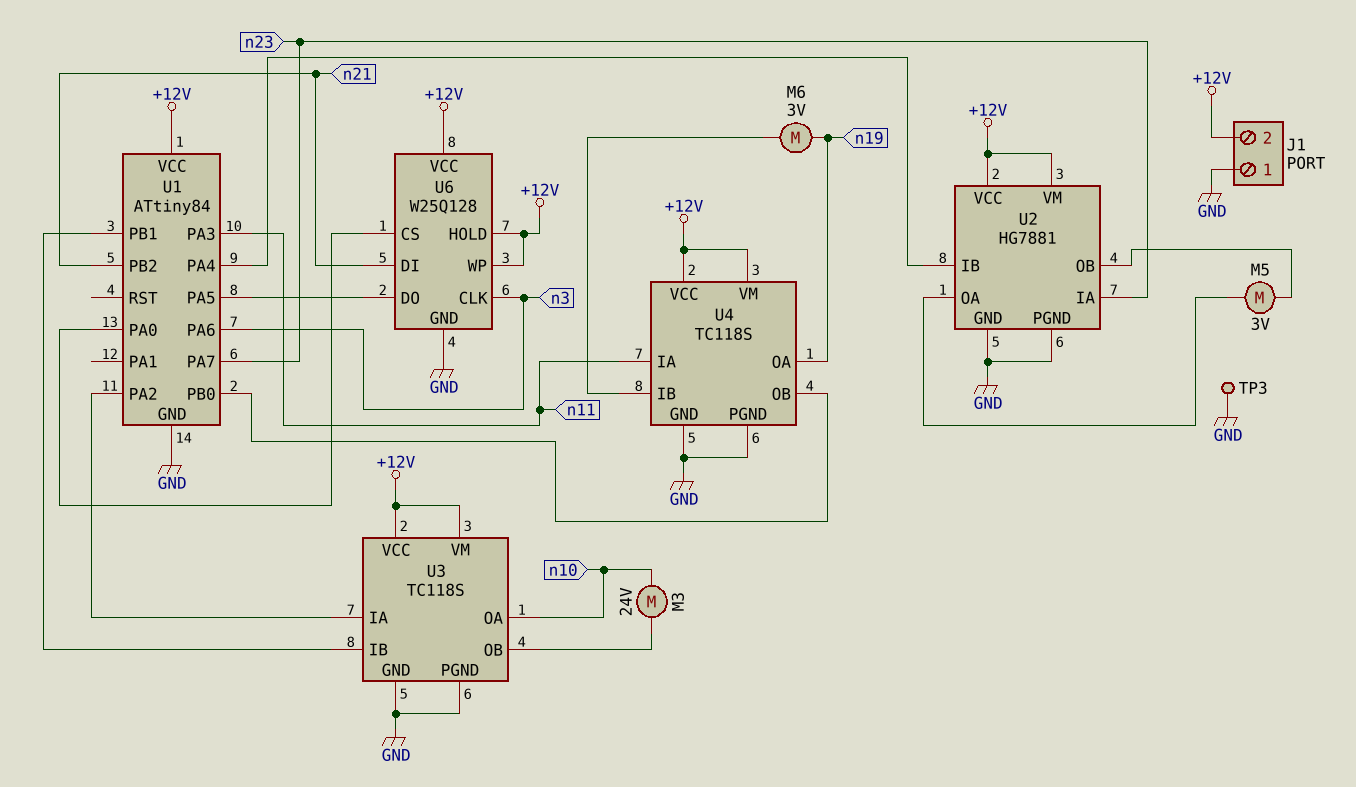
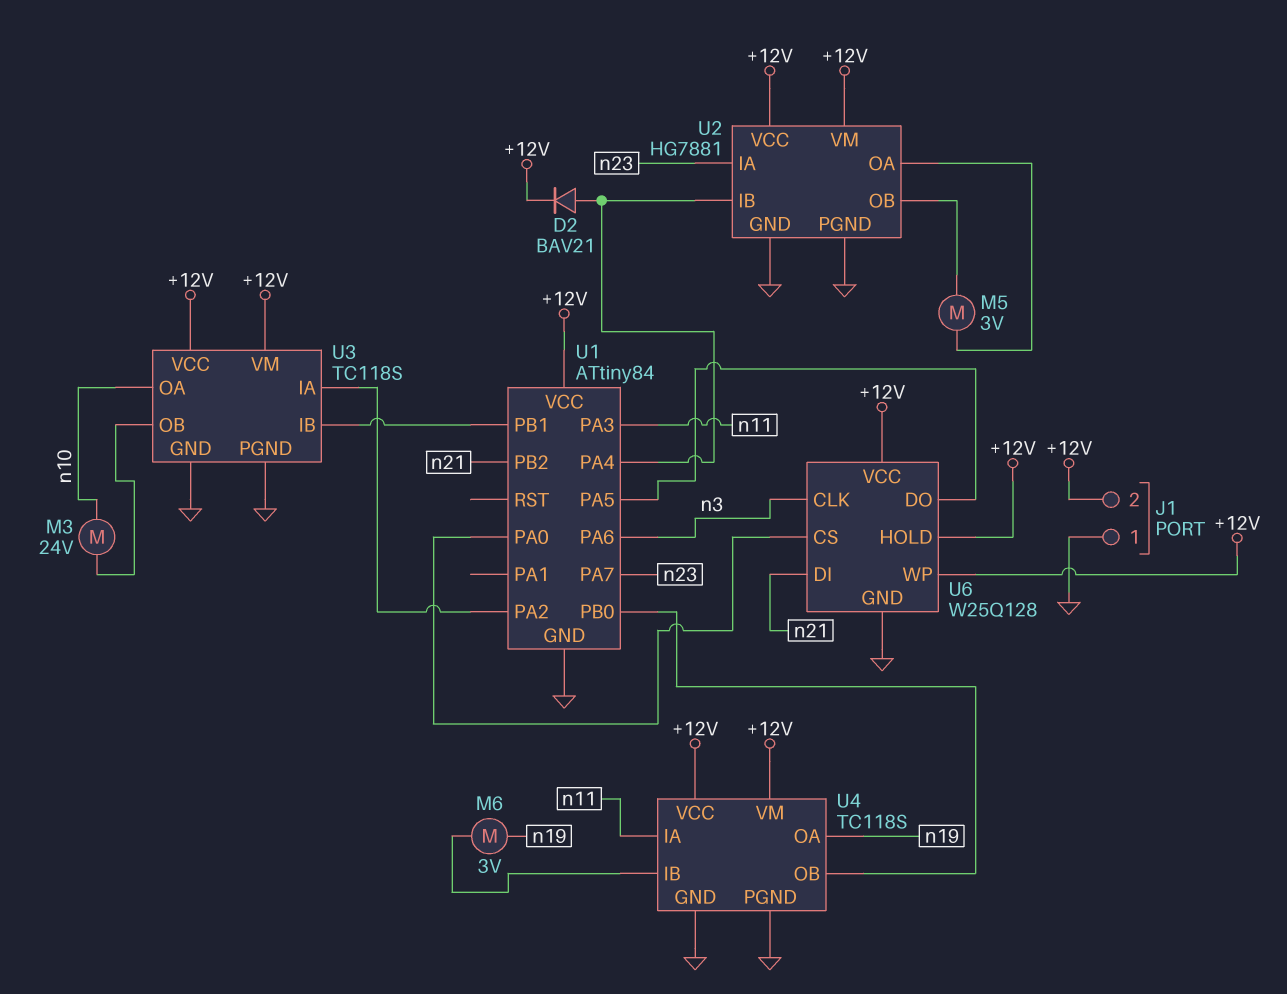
D2: none -> diode BAV21 (A U1/PA4, K +12V)
TP3: test point (GND) -> none

